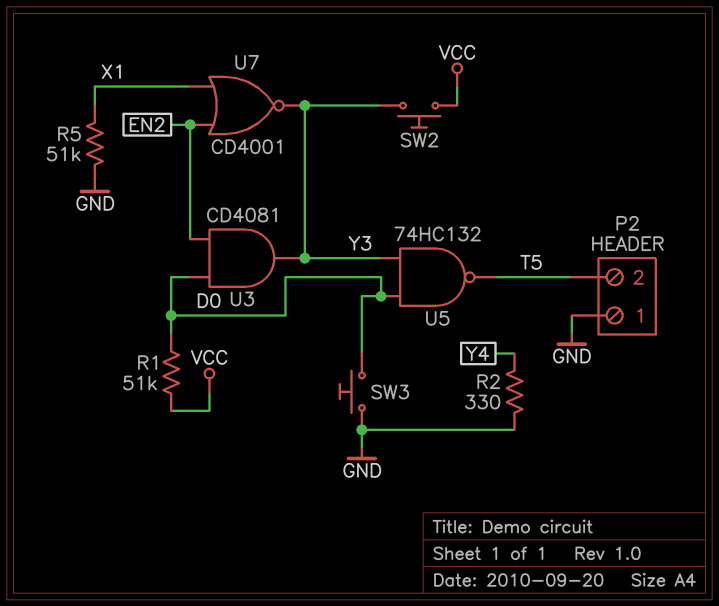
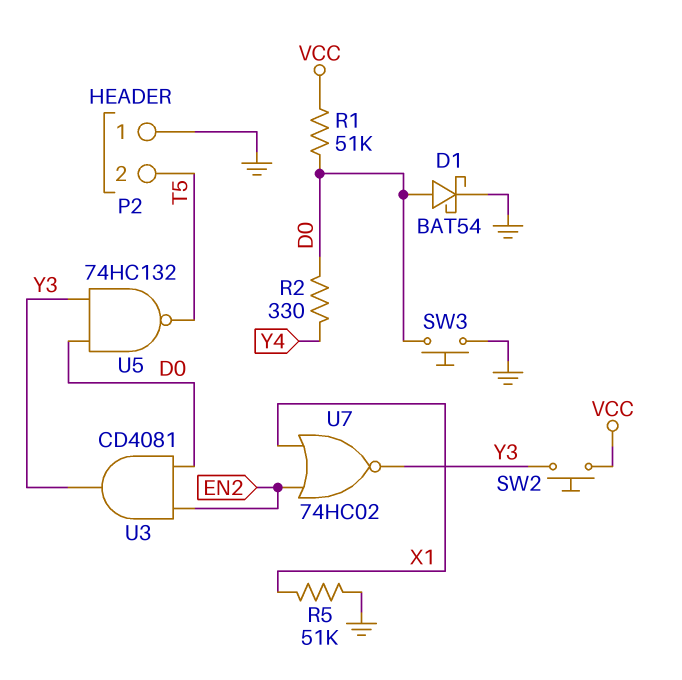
D1: none -> schottky BAT54 (A D0, K GND)
R2: 330 (GND, Y4) -> 330 (D0, Y4)
U7: NOR CD4001 (in EN2, in X1, out Y3) -> NOR 74HC02 (in EN2, in X1, out Y3)

